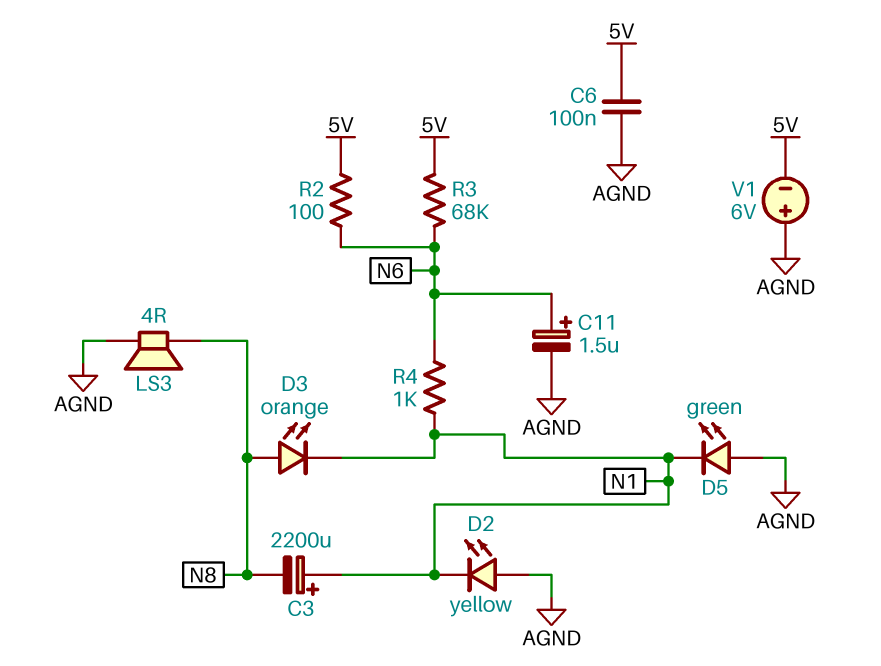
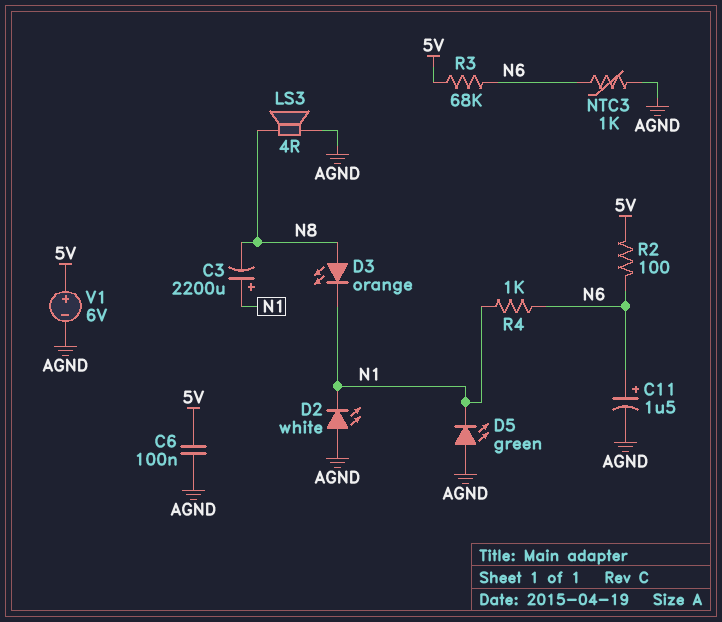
D2: LED yellow (A AGND, K N1) -> LED white (A AGND, K N1)
NTC3: none -> 1k (AGND, N6)
V1: 6V (plus AGND, minus 5V) -> 6V (plus 5V, minus AGND)

